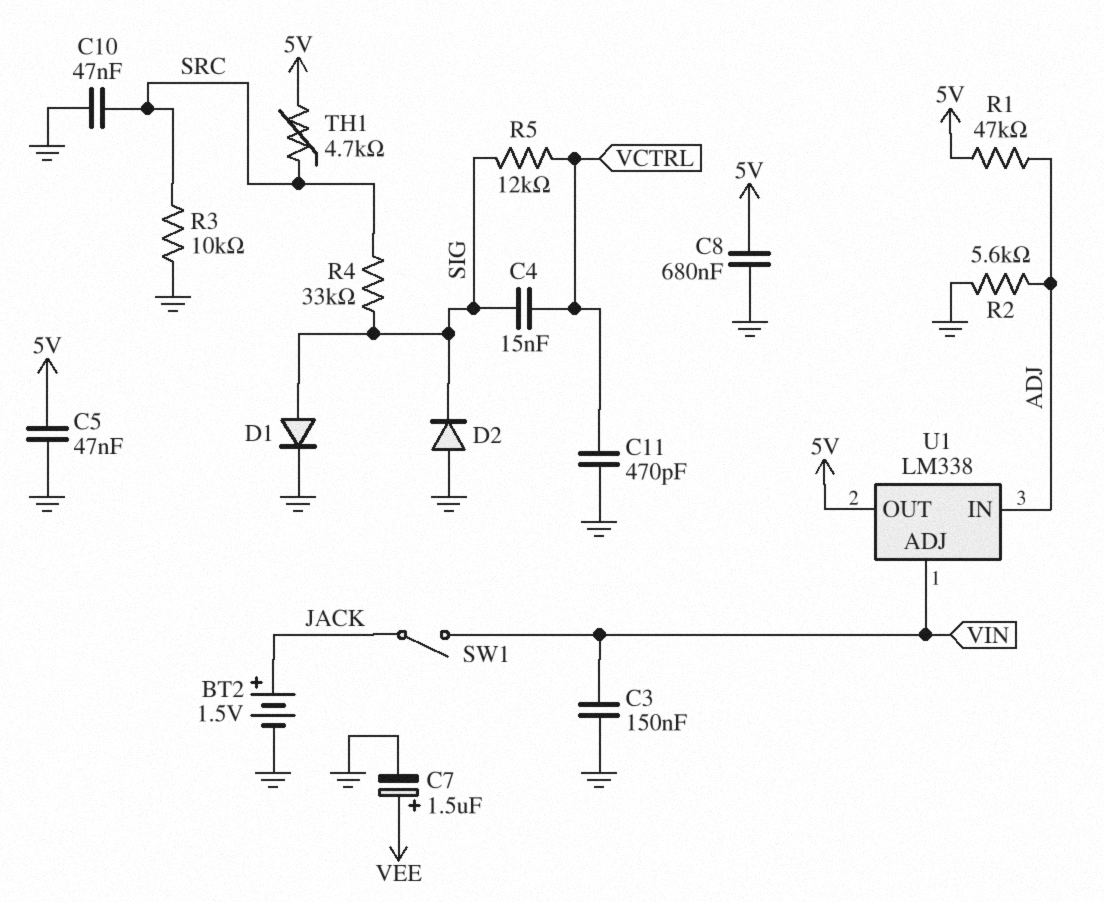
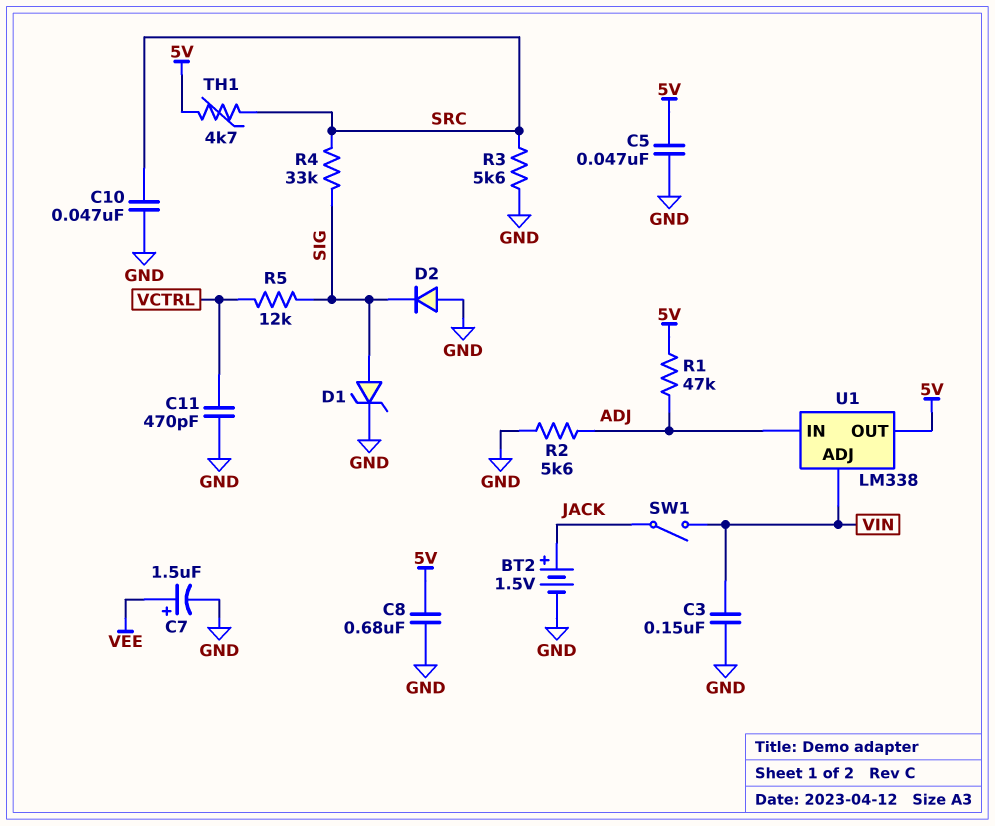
C4: 15nF (SIG, VCTRL) -> none
D1: diode (A SIG, K GND) -> zener (A SIG, K GND)
R3: 10k (GND, SRC) -> 5.6k (GND, SRC)

